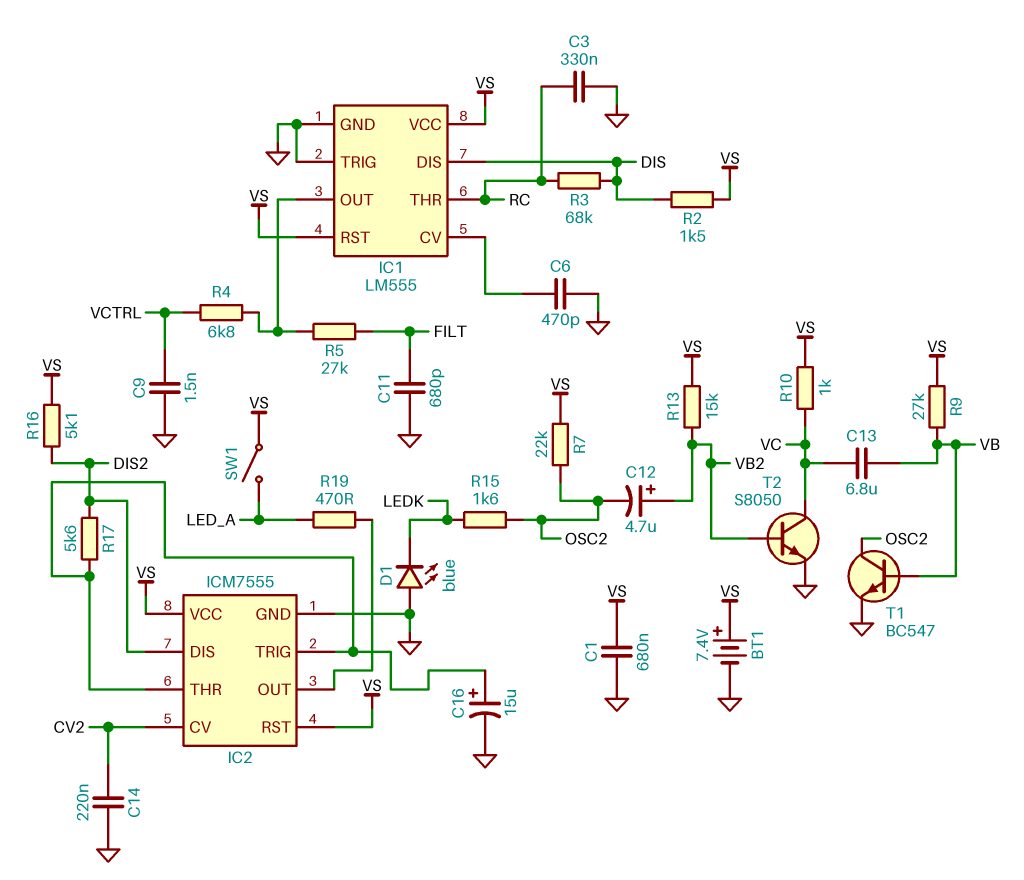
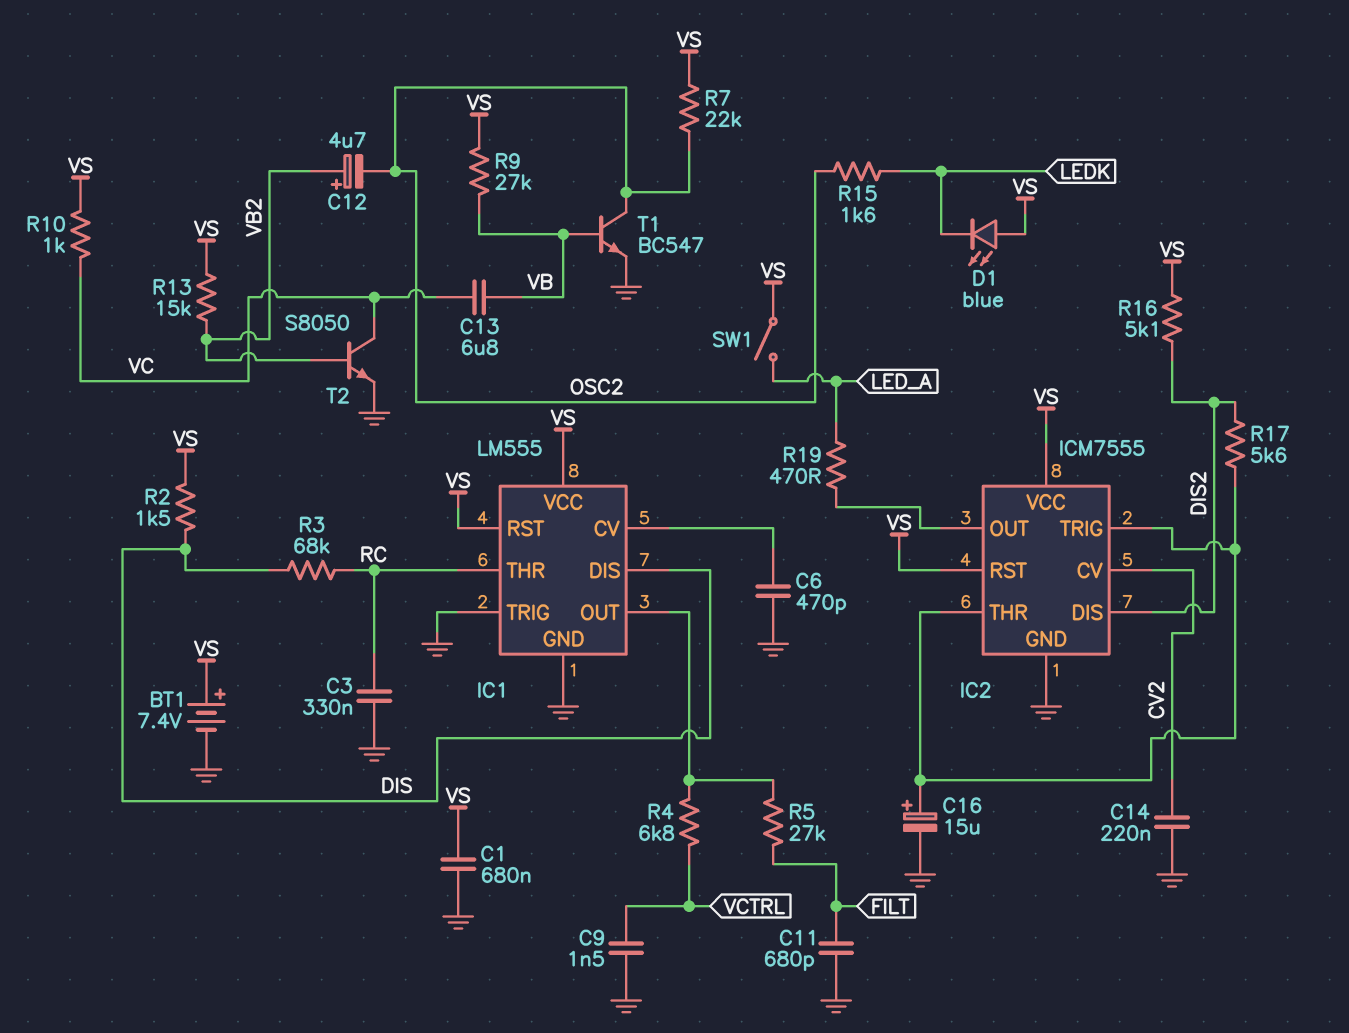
D1: LED blue (A GND, K LEDK) -> LED blue (A VS, K LEDK)

